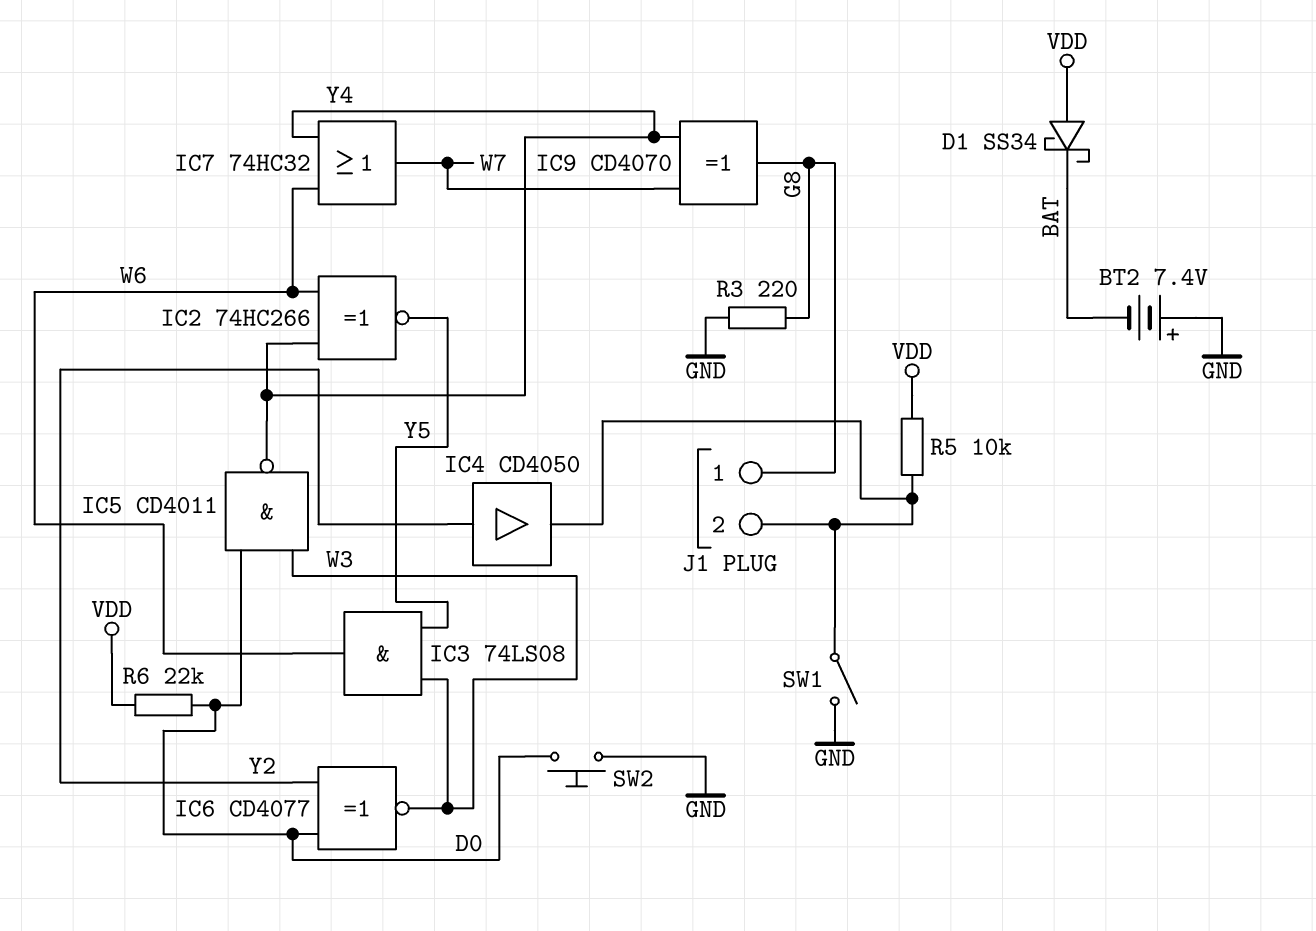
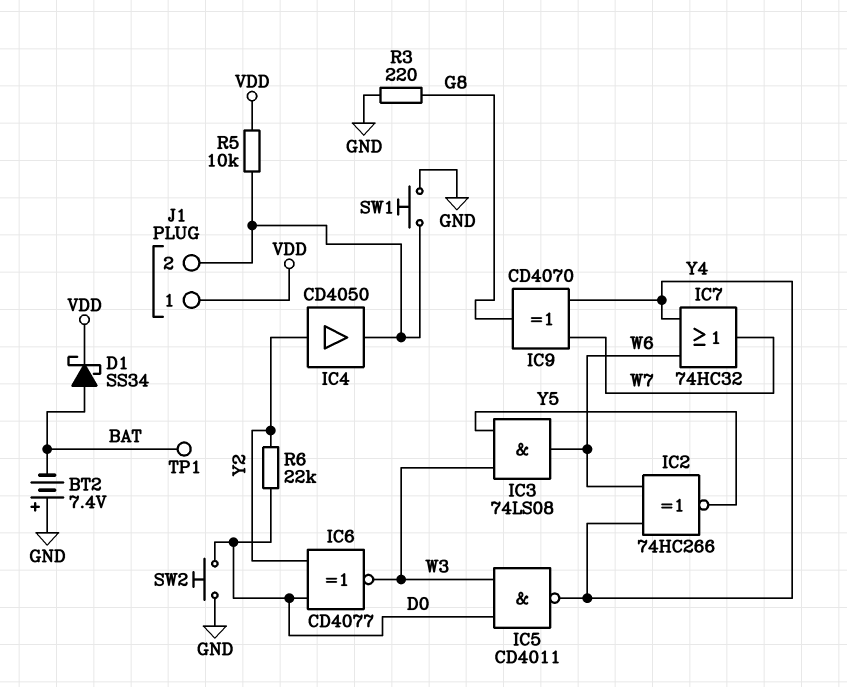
D1: schottky SS34 (A VDD, K BAT) -> schottky SS34 (A BAT, K VDD)
J1 pin 1: G8 -> VDD
R6: 22k (D0, VDD) -> 22k (D0, Y2)
SW1: switch (GND, J1/2) -> button (GND, J1/2)
TP1: none -> test point (BAT)

